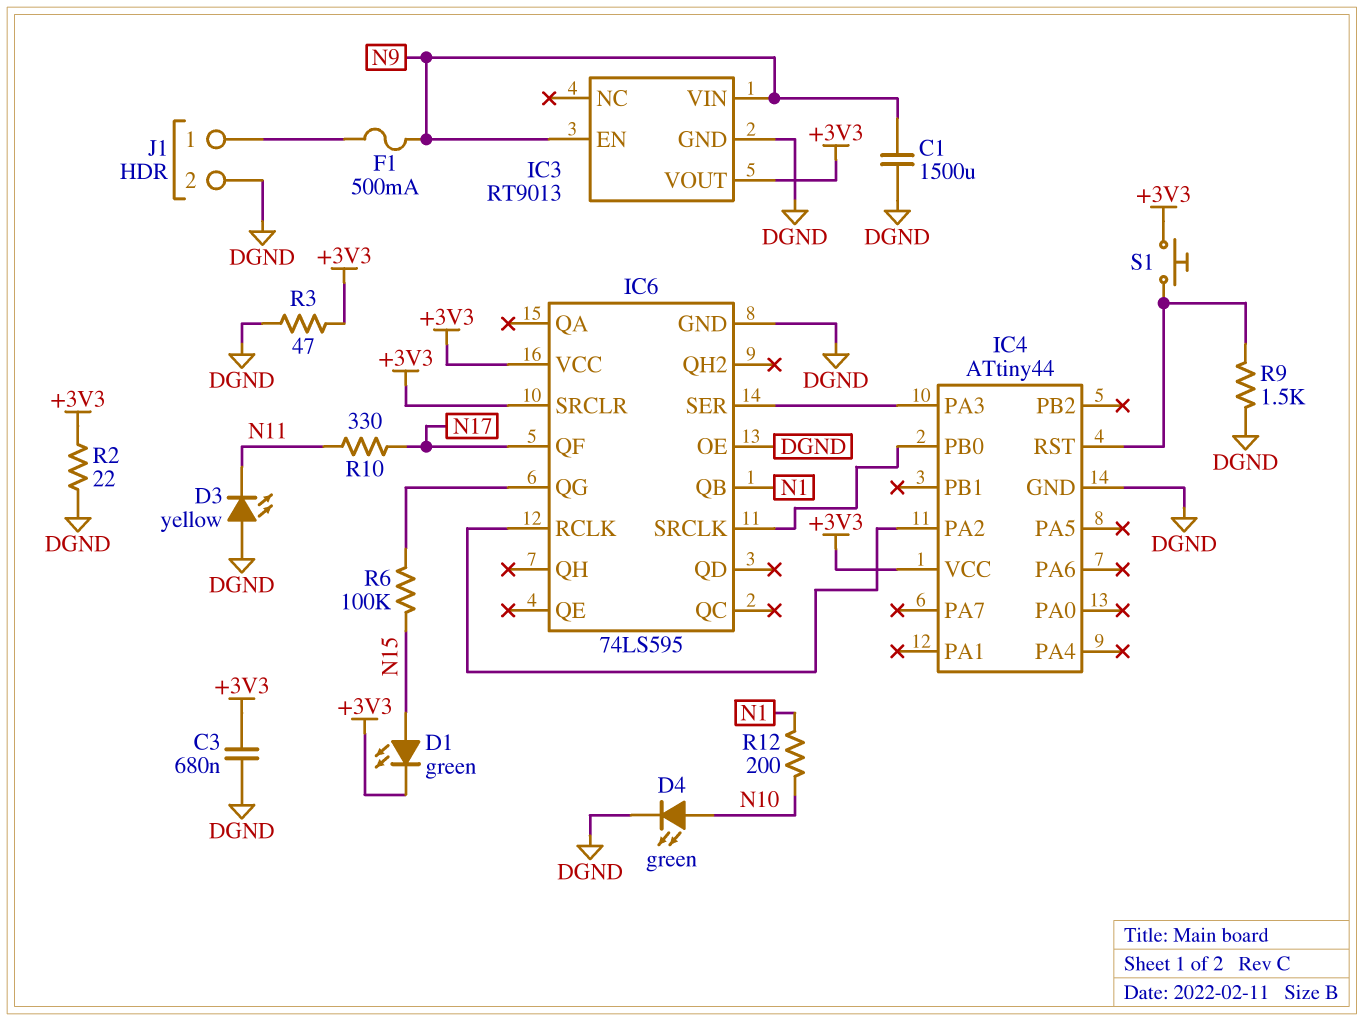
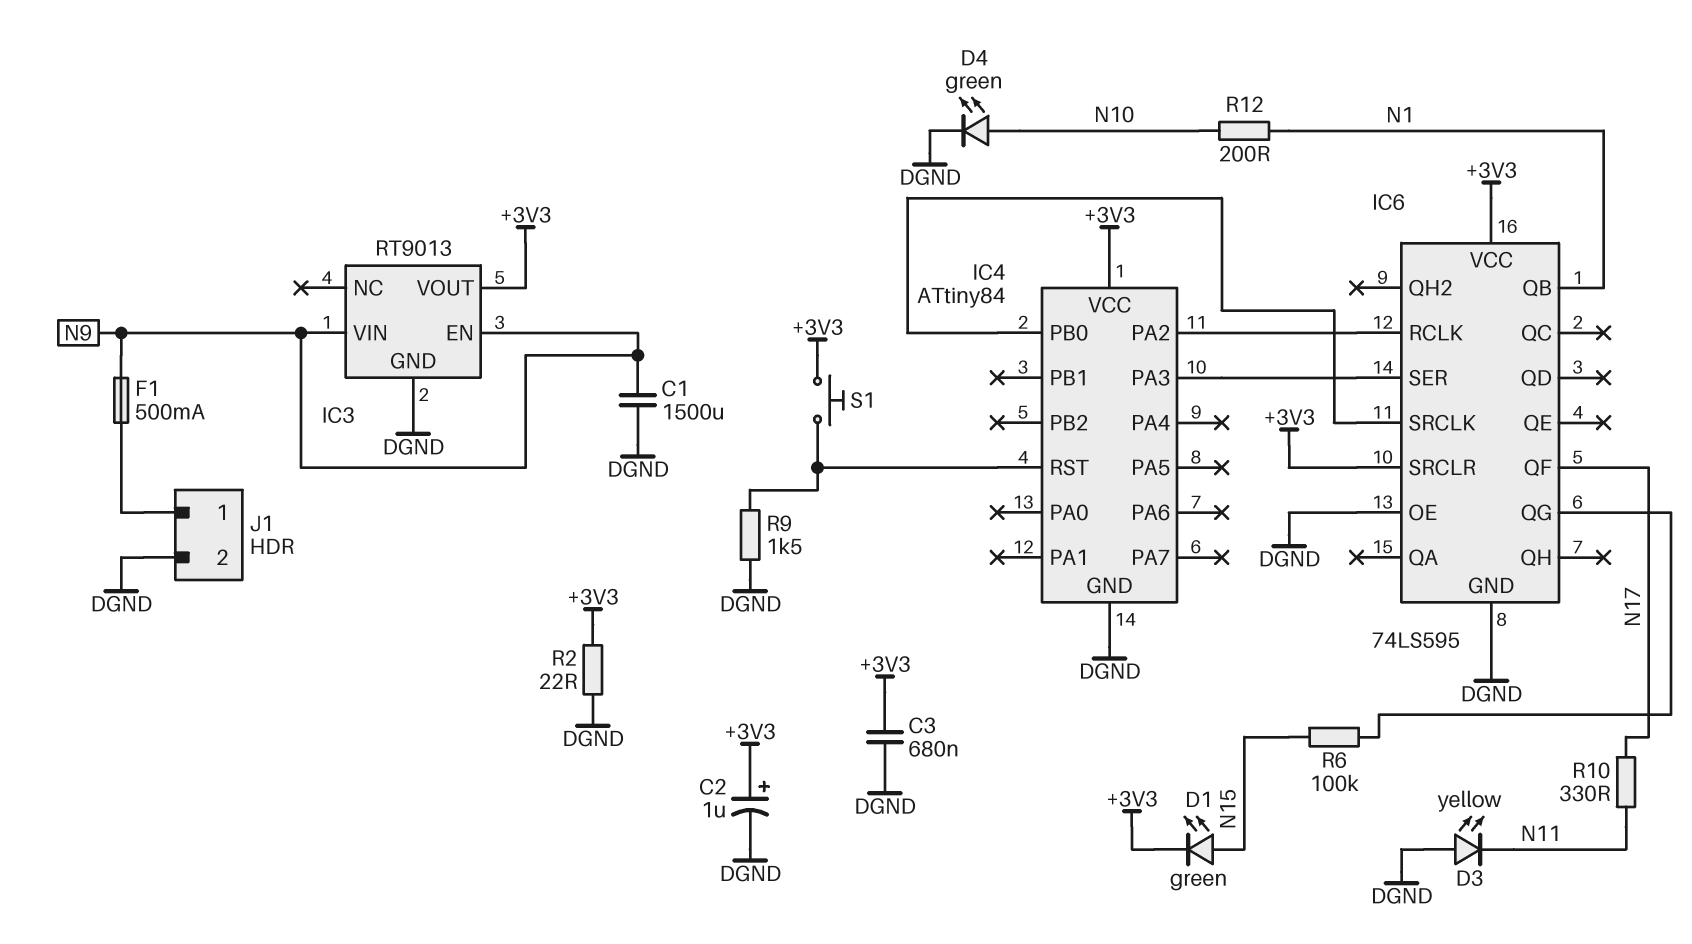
C2: none -> 1uF (plus +3V3, minus DGND)
IC4: ATtiny44 -> ATtiny84
R3: 47 (+3V3, DGND) -> none

